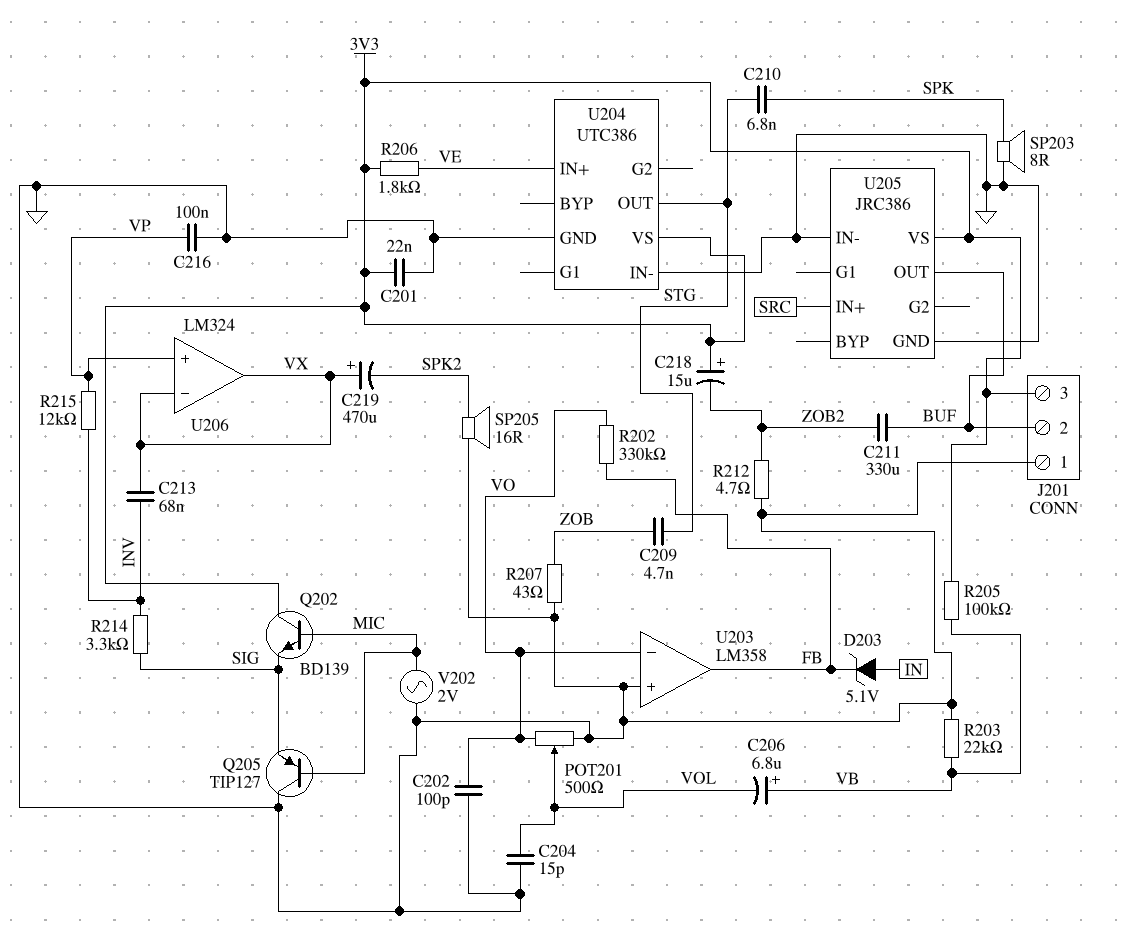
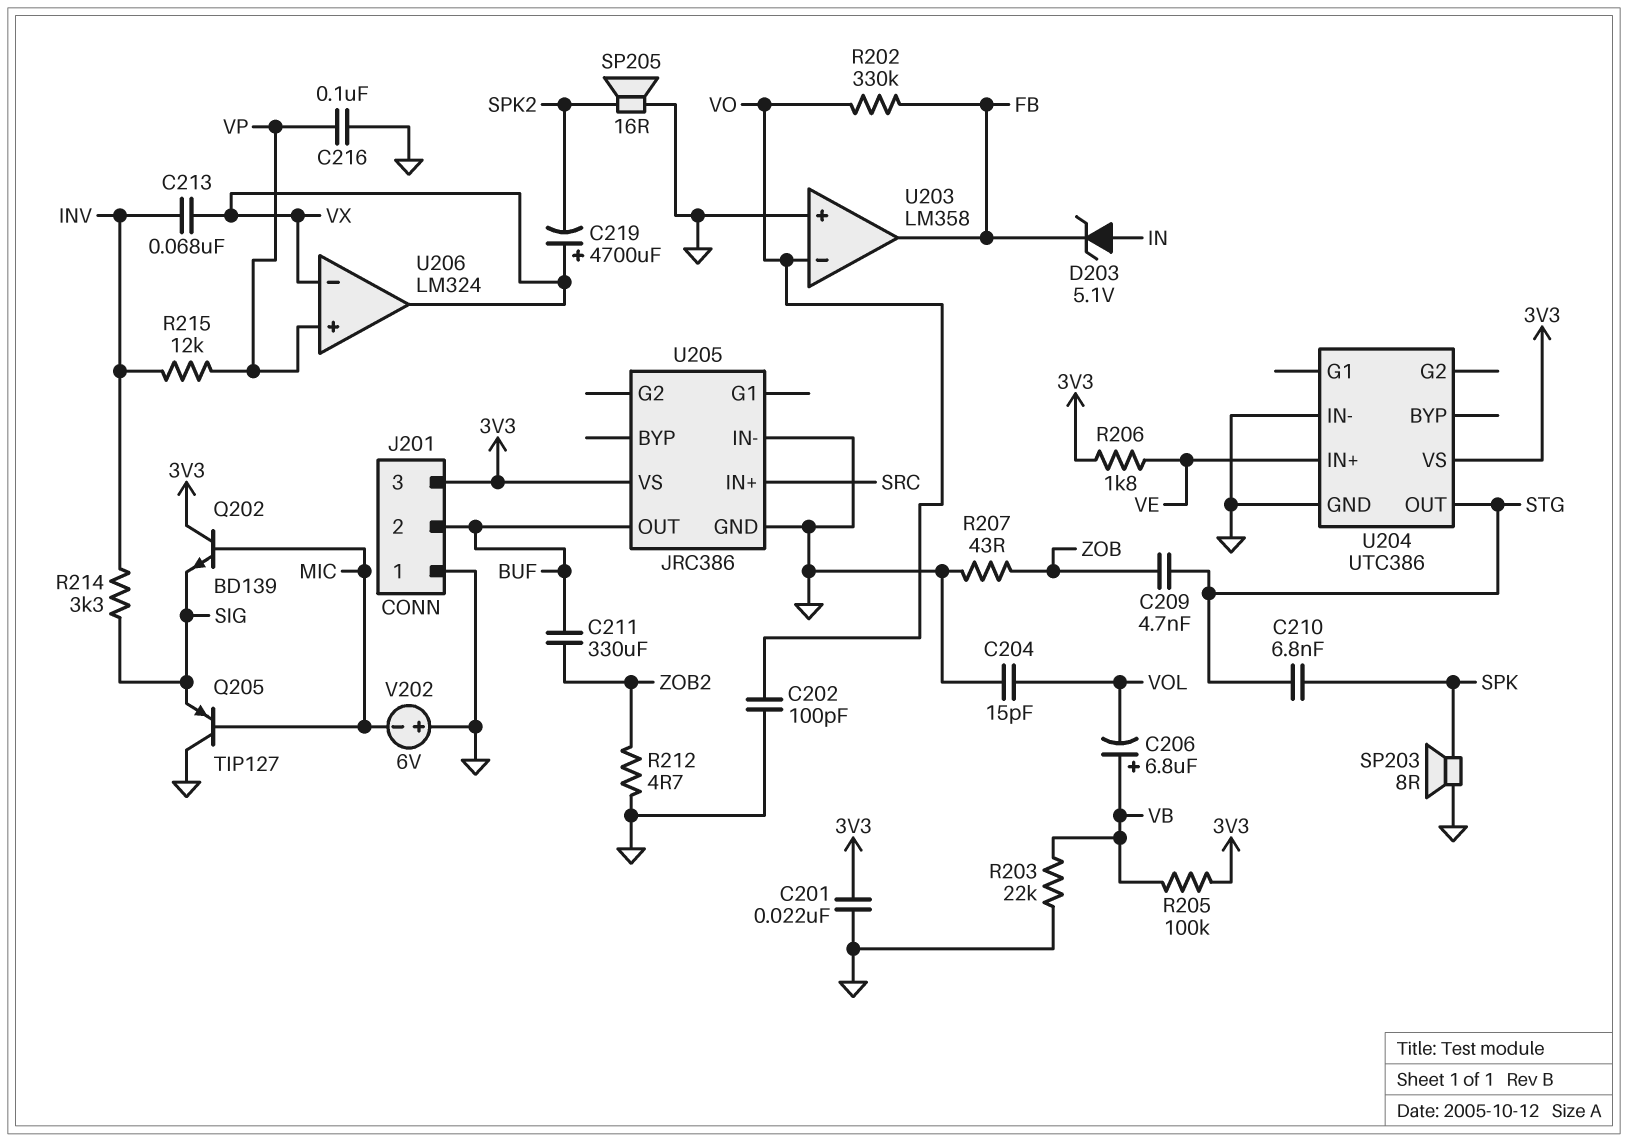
C218: 15uF (plus 3V3, minus ZOB2) -> none
C219: 470uF (plus VX, minus SPK2) -> 4700uF (plus VX, minus SPK2)
POT201: 500 (GND, VO, wiper VOL) -> none
V202: AC 2V (GND, MIC) -> 6V (plus GND, minus MIC)

